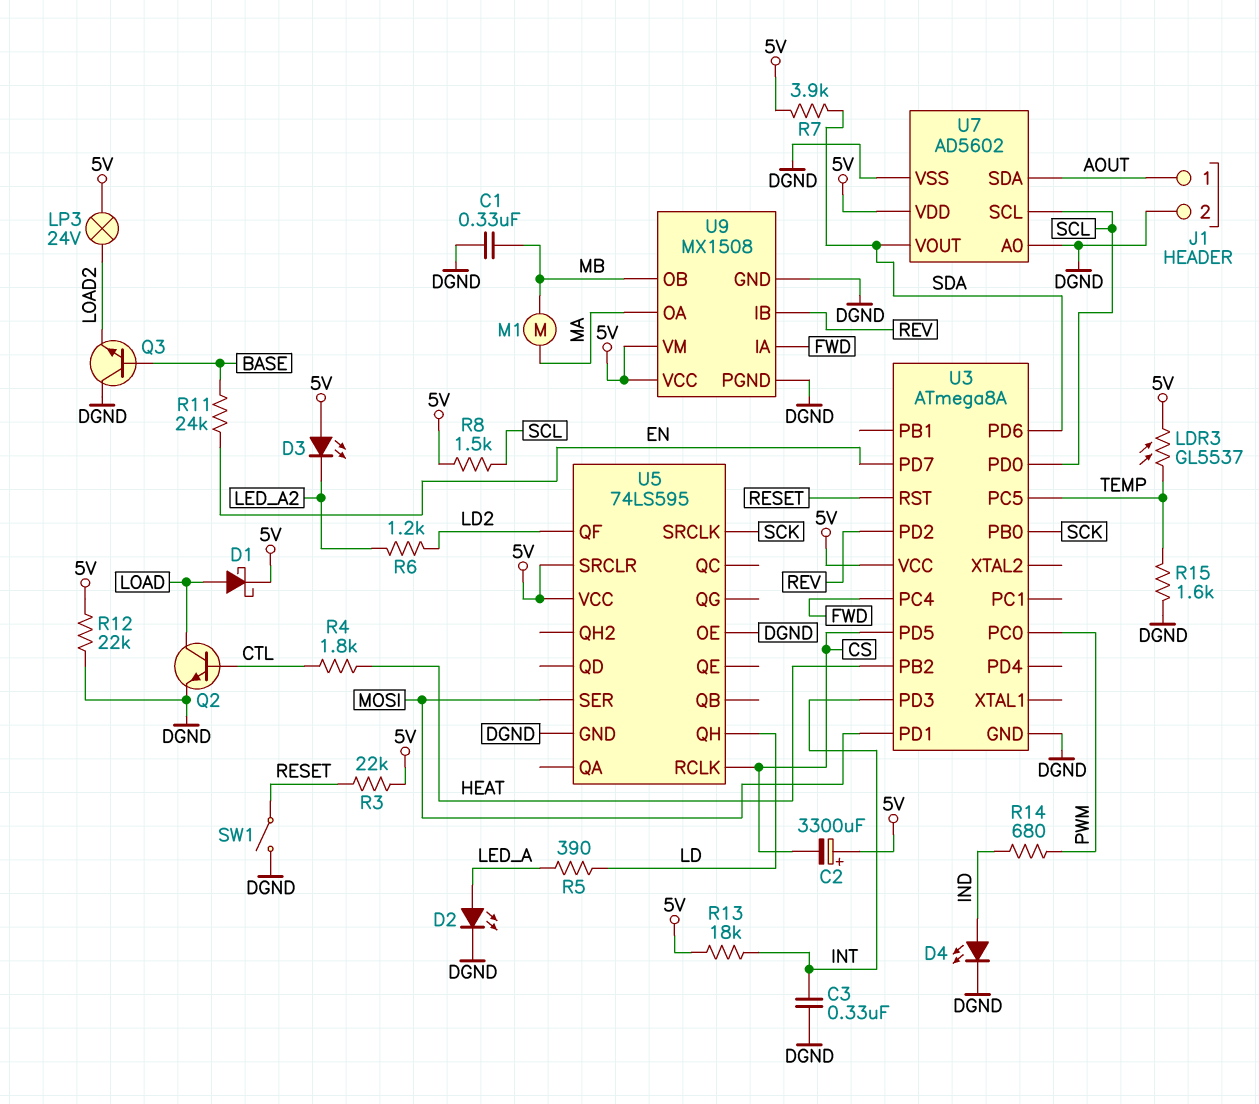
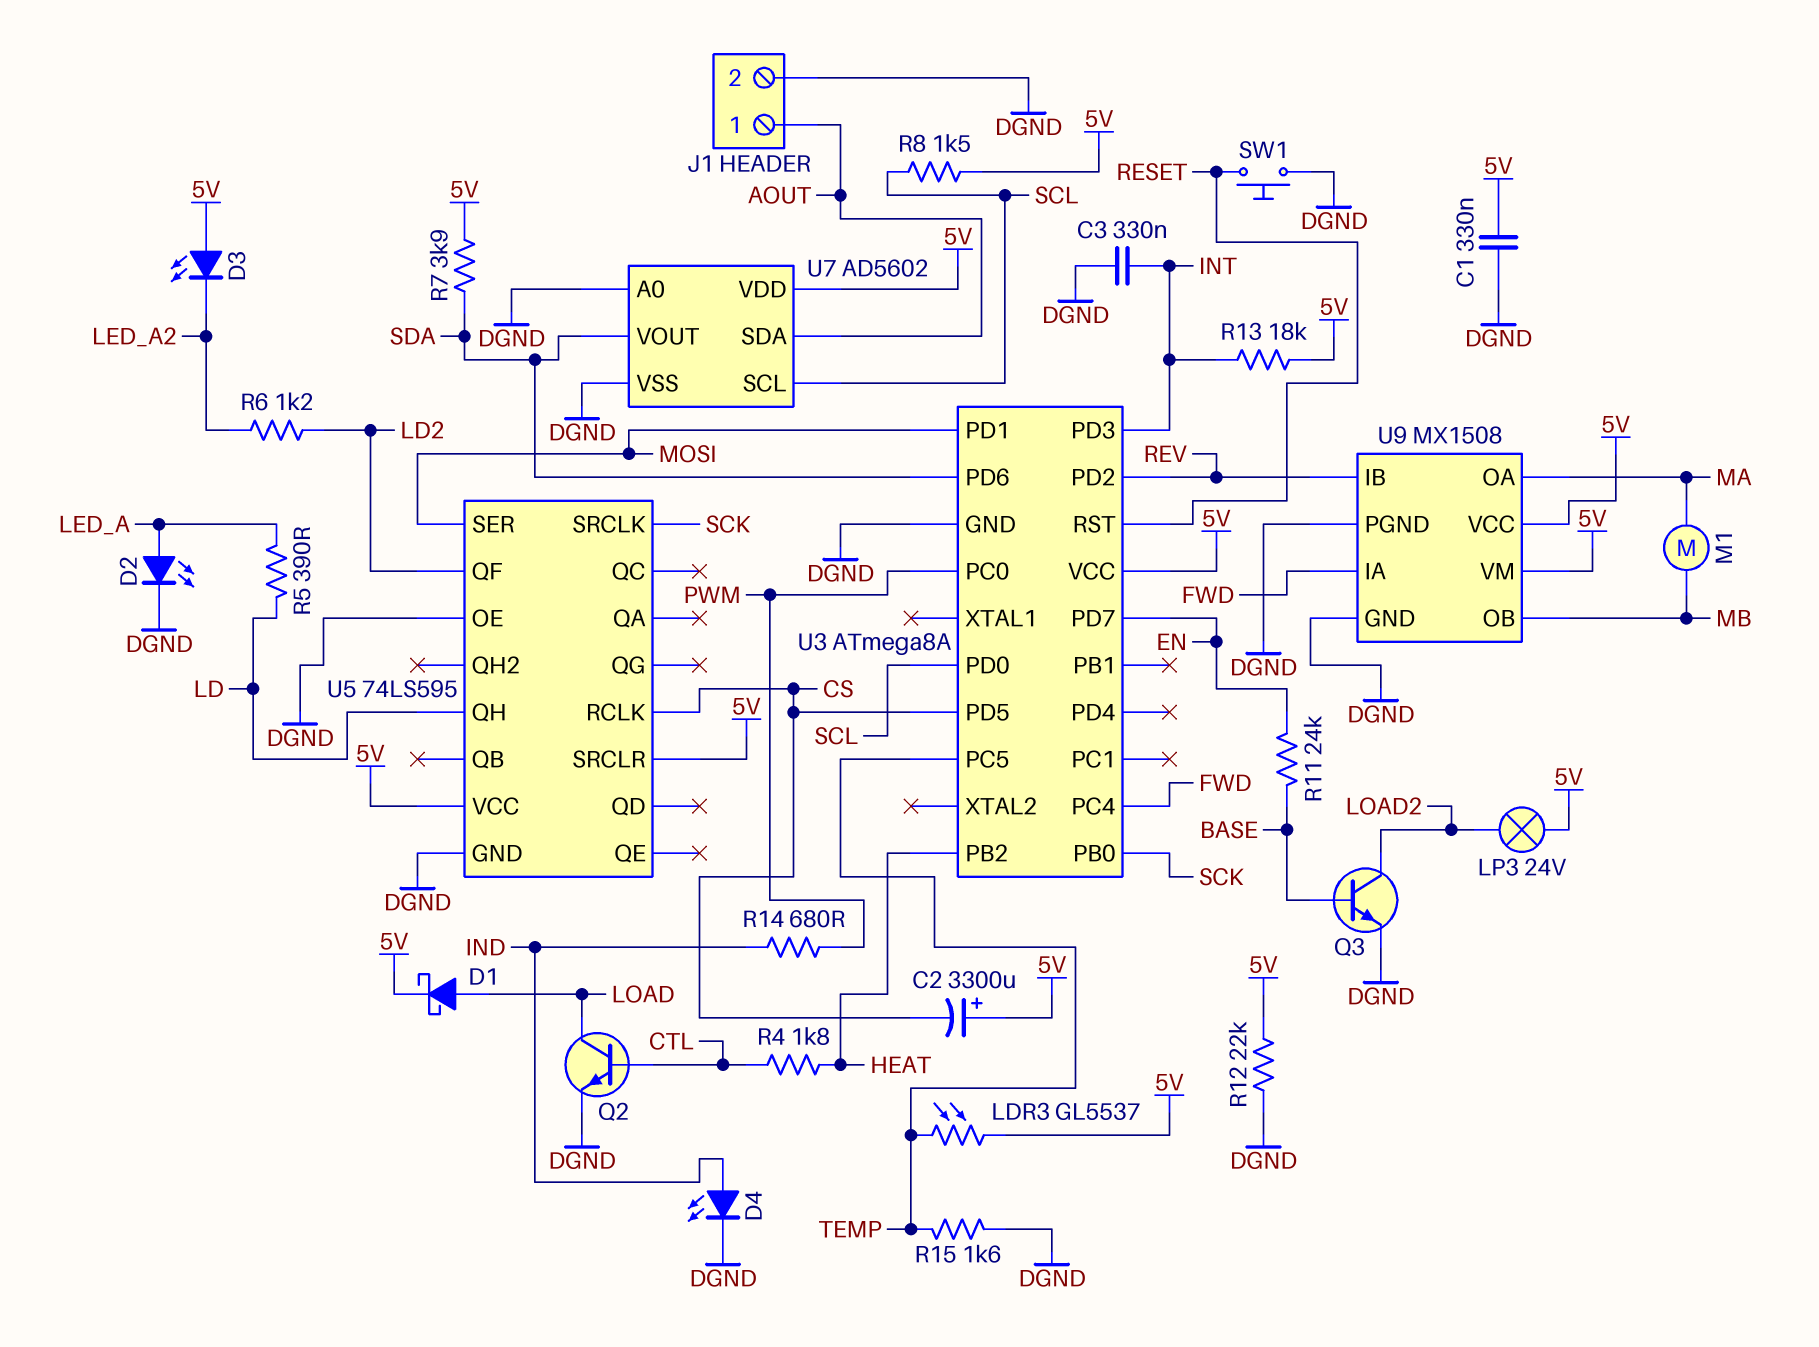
C1: 330nF (DGND, MB) -> 330nF (5V, DGND)
Q3: NPN (B BASE, C DGND, E LOAD2) -> NPN (B BASE, C LOAD2, E DGND)
R3: 22k (5V, RESET) -> none
SW1: switch (DGND, RESET) -> button (DGND, RESET)

